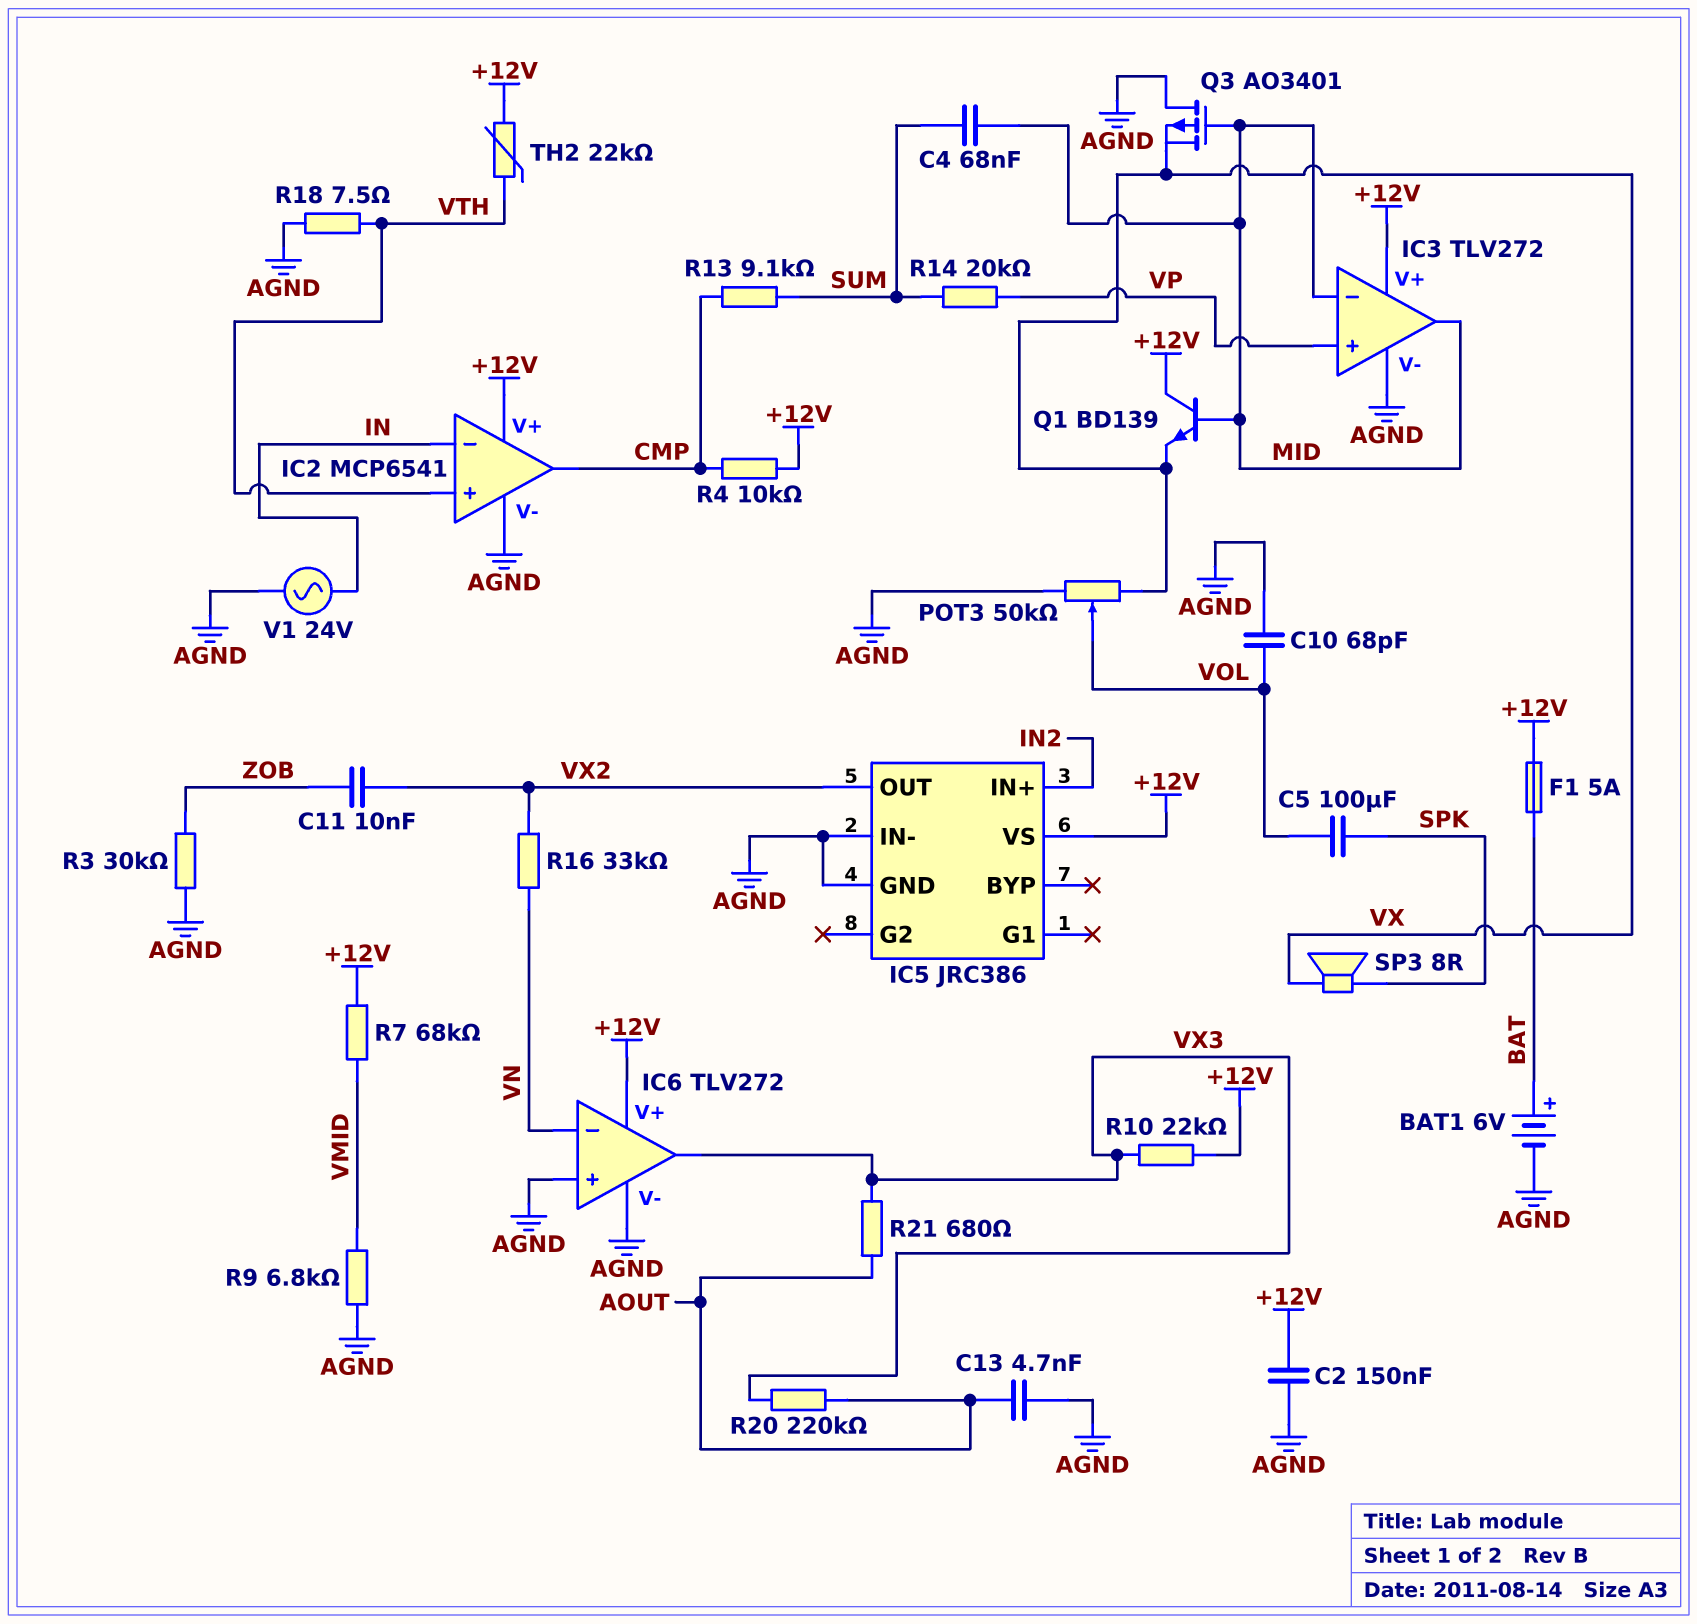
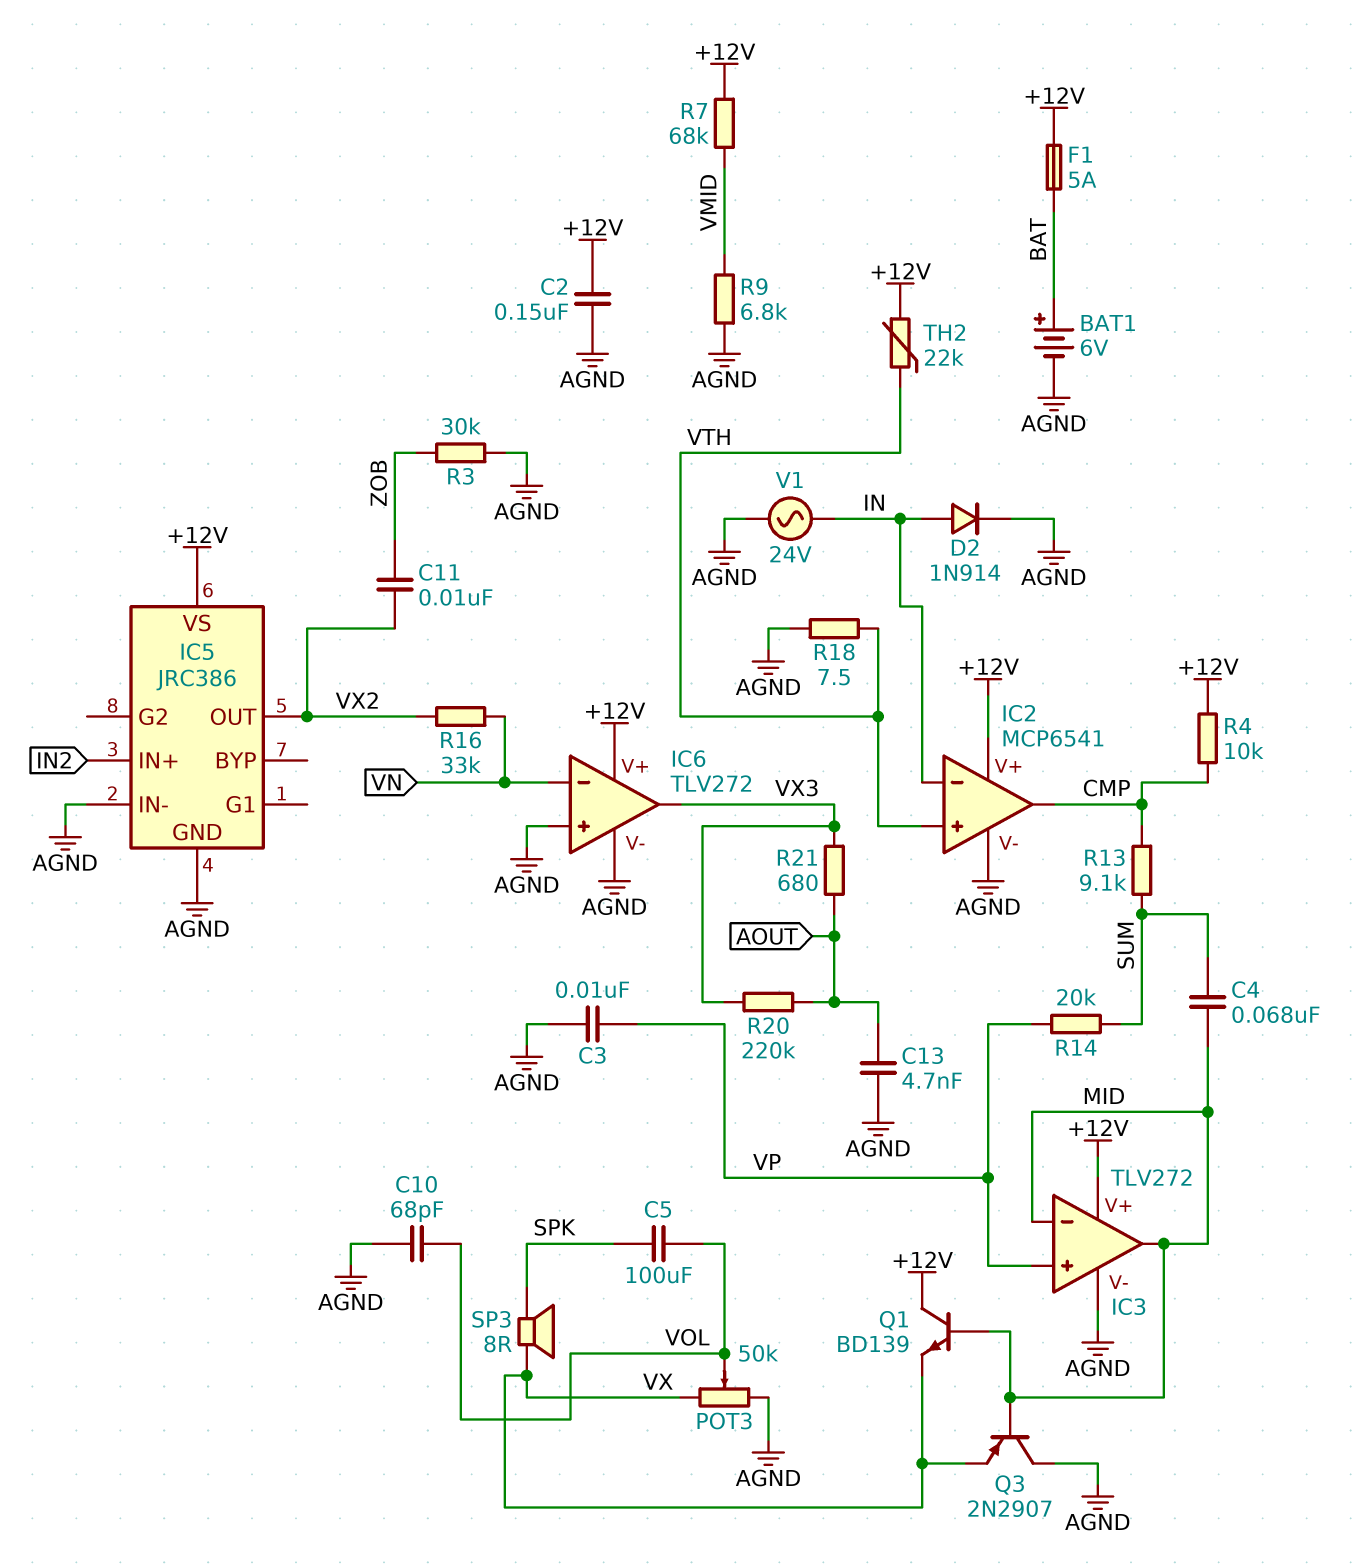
C3: none -> 10nF (AGND, VP)
D2: none -> diode 1N914 (A IN, K AGND)
Q3: PMOS AO3401 (G MID, D AGND, S VX) -> PNP 2N2907 (B MID, C AGND, E VX)
R10: 22k (+12V, VX3) -> none

